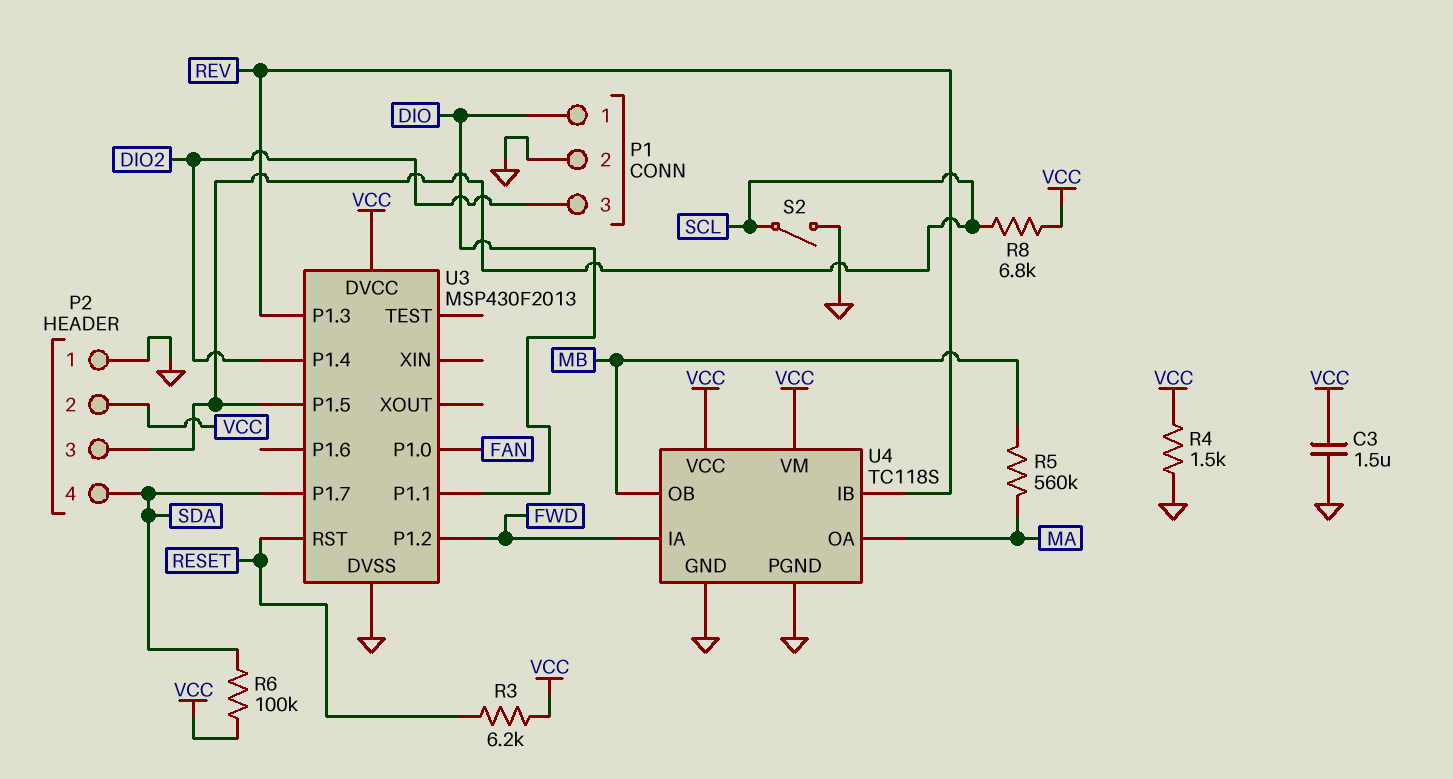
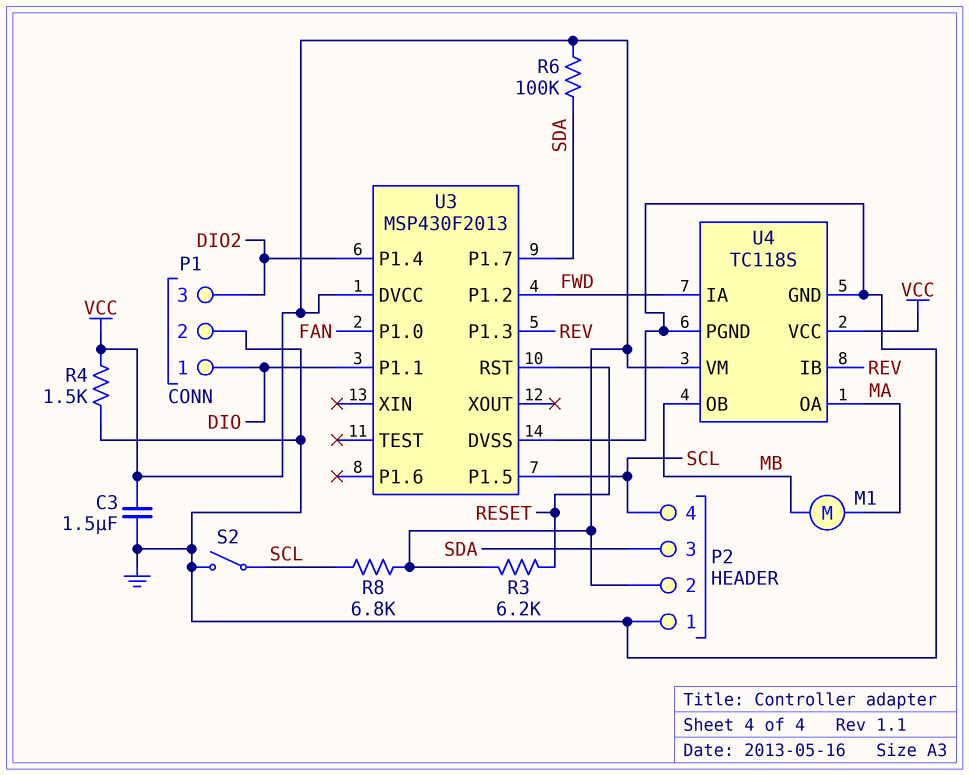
M1: none -> motor (MA, MB)
P2 pin 3: SCL -> SDA
P2 pin 4: SDA -> SCL
R5: 560k (MA, MB) -> none

